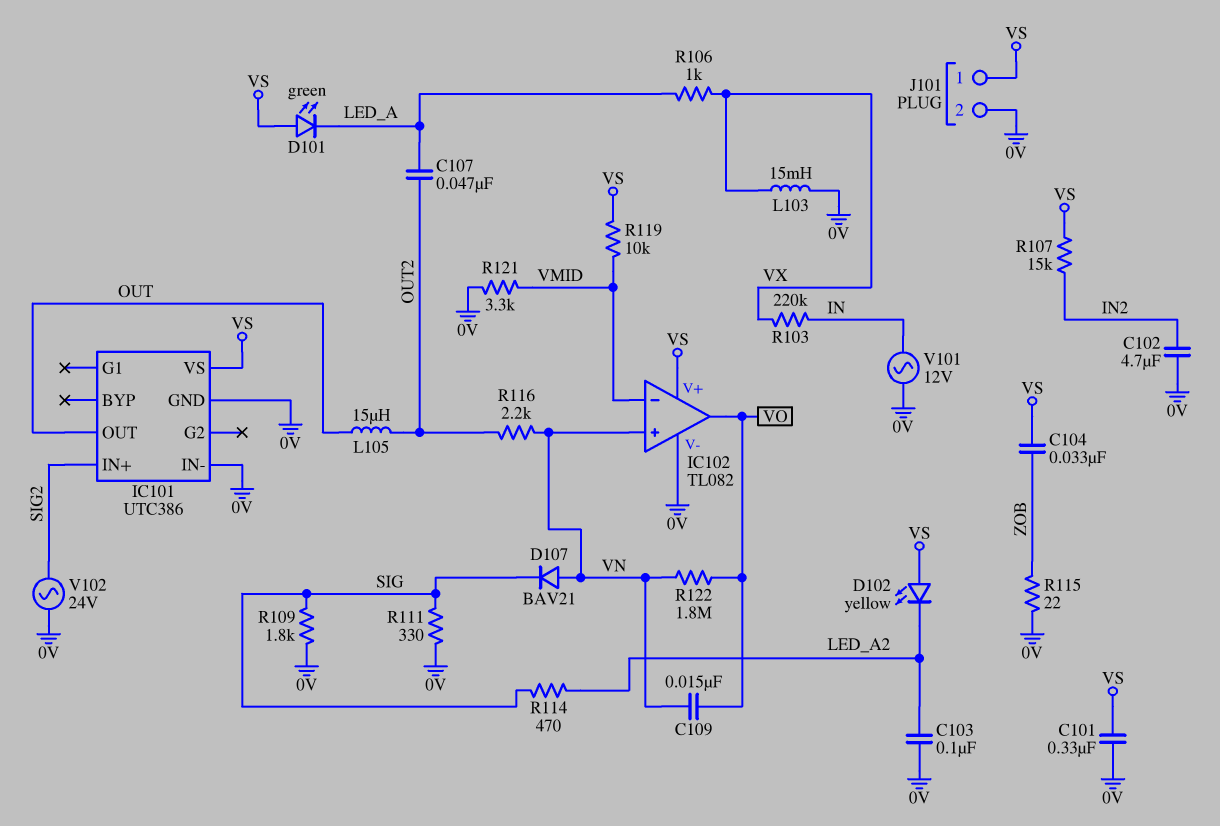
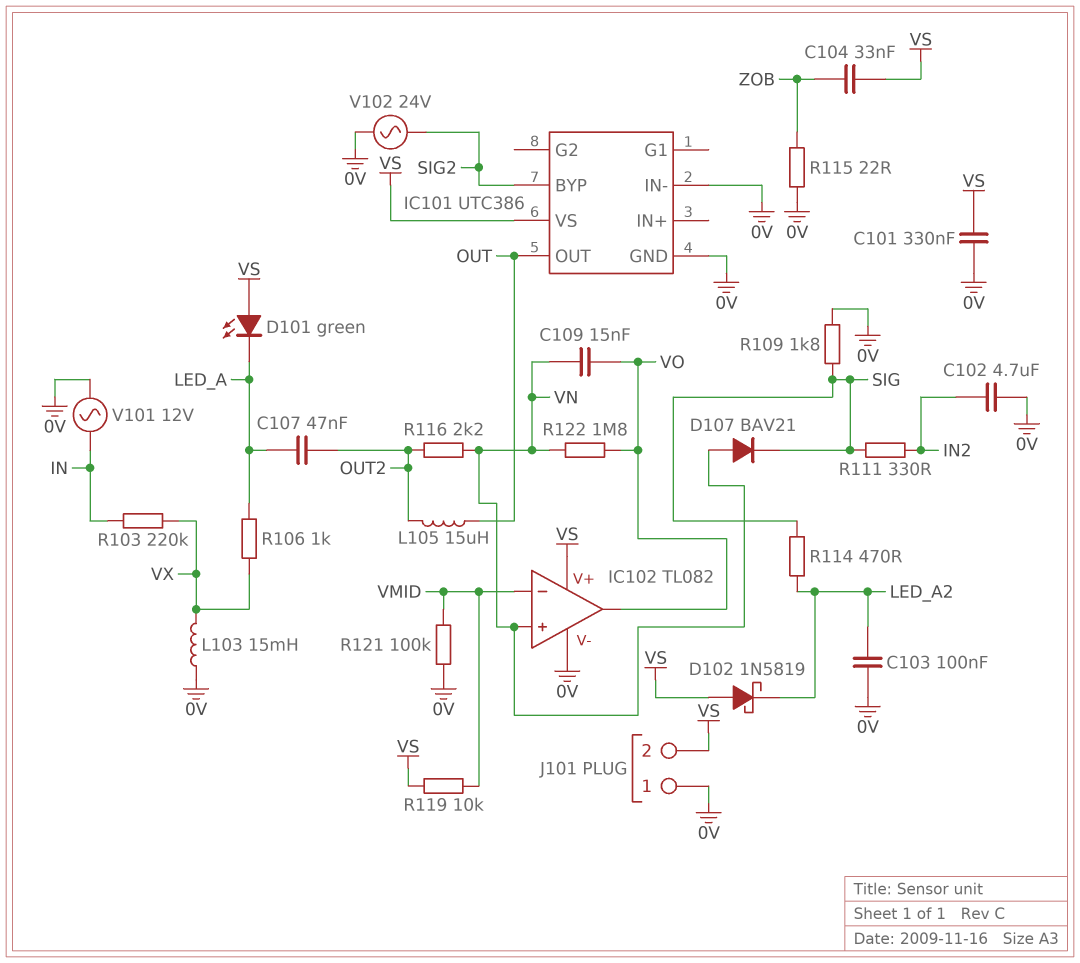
D102: LED yellow (A VS, K LED_A2) -> schottky 1N5819 (A VS, K LED_A2)
IC101 pin BYP: none -> SIG2
IC101 pin IN+: SIG2 -> none
J101 pin 1: VS -> 0V
J101 pin 2: 0V -> VS
R107: 15k (IN2, VS) -> none
R111: 330 (0V, SIG) -> 330 (IN2, SIG)
R121: 3.3k (0V, VMID) -> 100k (0V, VMID)

